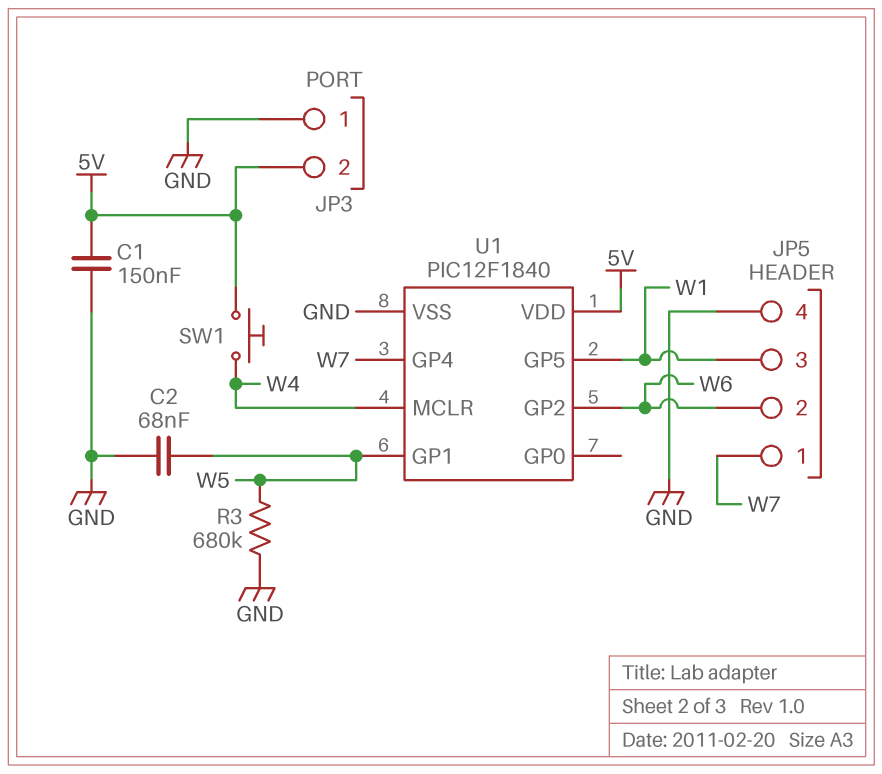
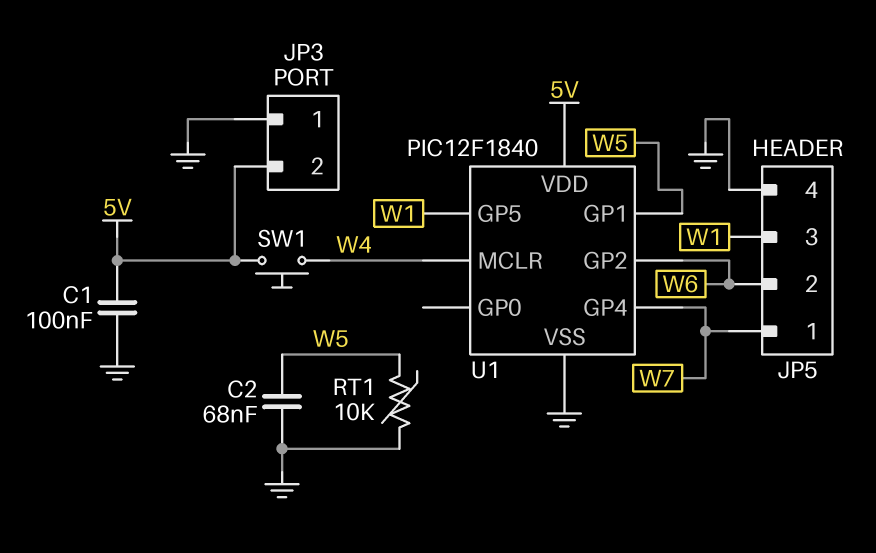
C1: 150nF (5V, GND) -> 100nF (5V, GND)
R3: 680k (GND, W5) -> none
RT1: none -> 10k (GND, W5)

